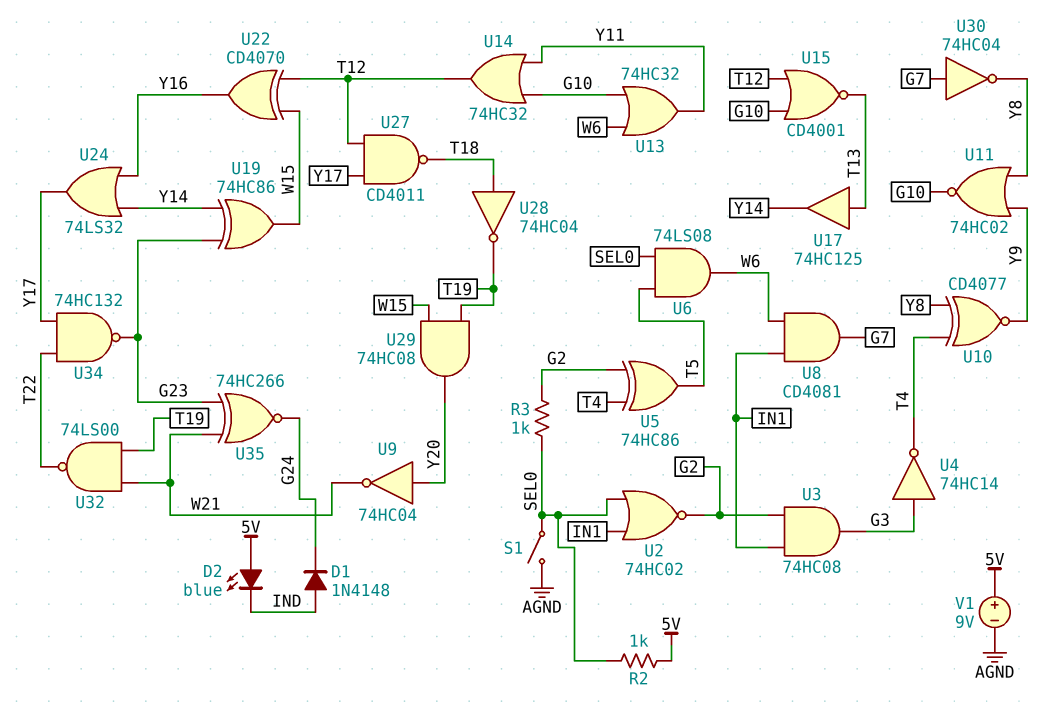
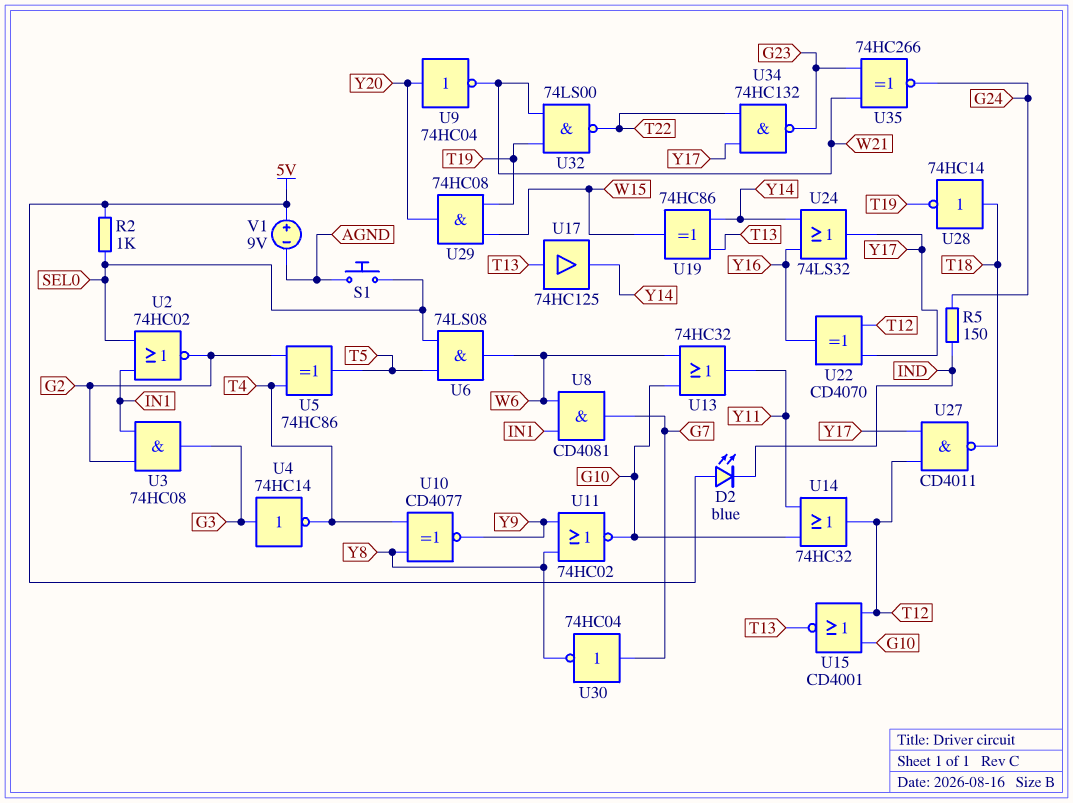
D1: diode 1N4148 (A IND, K G24) -> none
R3: 1k (G2, SEL0) -> none
R5: none -> 150 (G24, IND)
S1: switch (AGND, SEL0) -> button (AGND, SEL0)
U19: XOR 74HC86 (in G23, in Y14, out W15) -> XOR 74HC86 (in T13, in Y14, out W15)
U22: XOR CD4070 (in T12, in W15, out Y16) -> XOR CD4070 (in T12, in Y17, out Y16)
U28: NOT 74HC04 (in T18, out T19) -> NOT 74HC14 (in T18, out T19)

